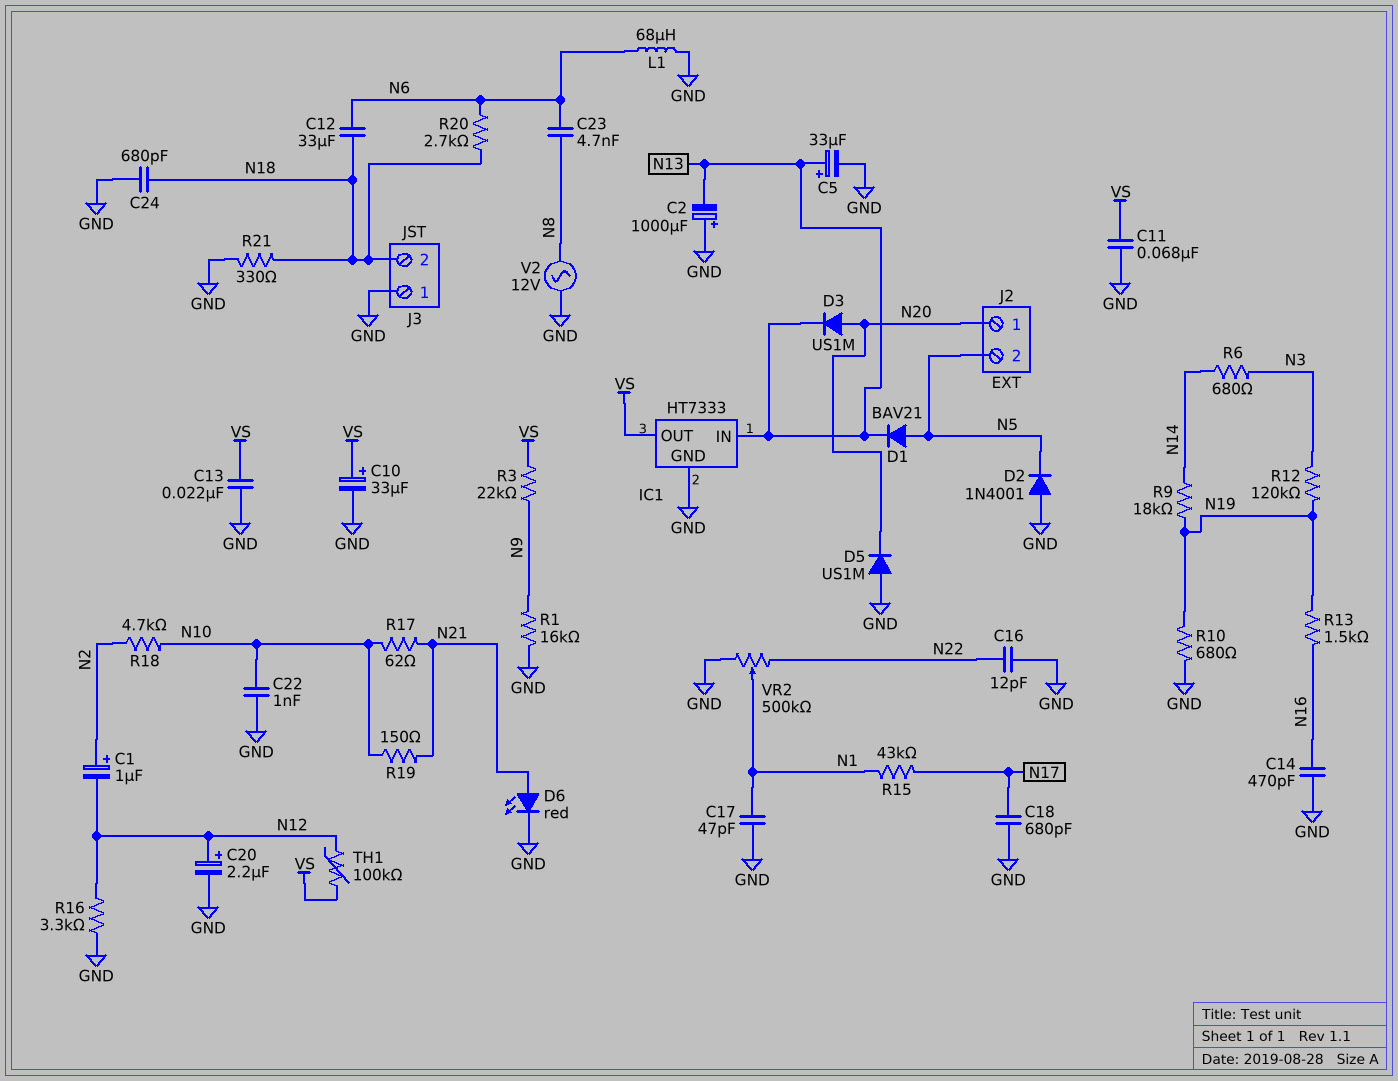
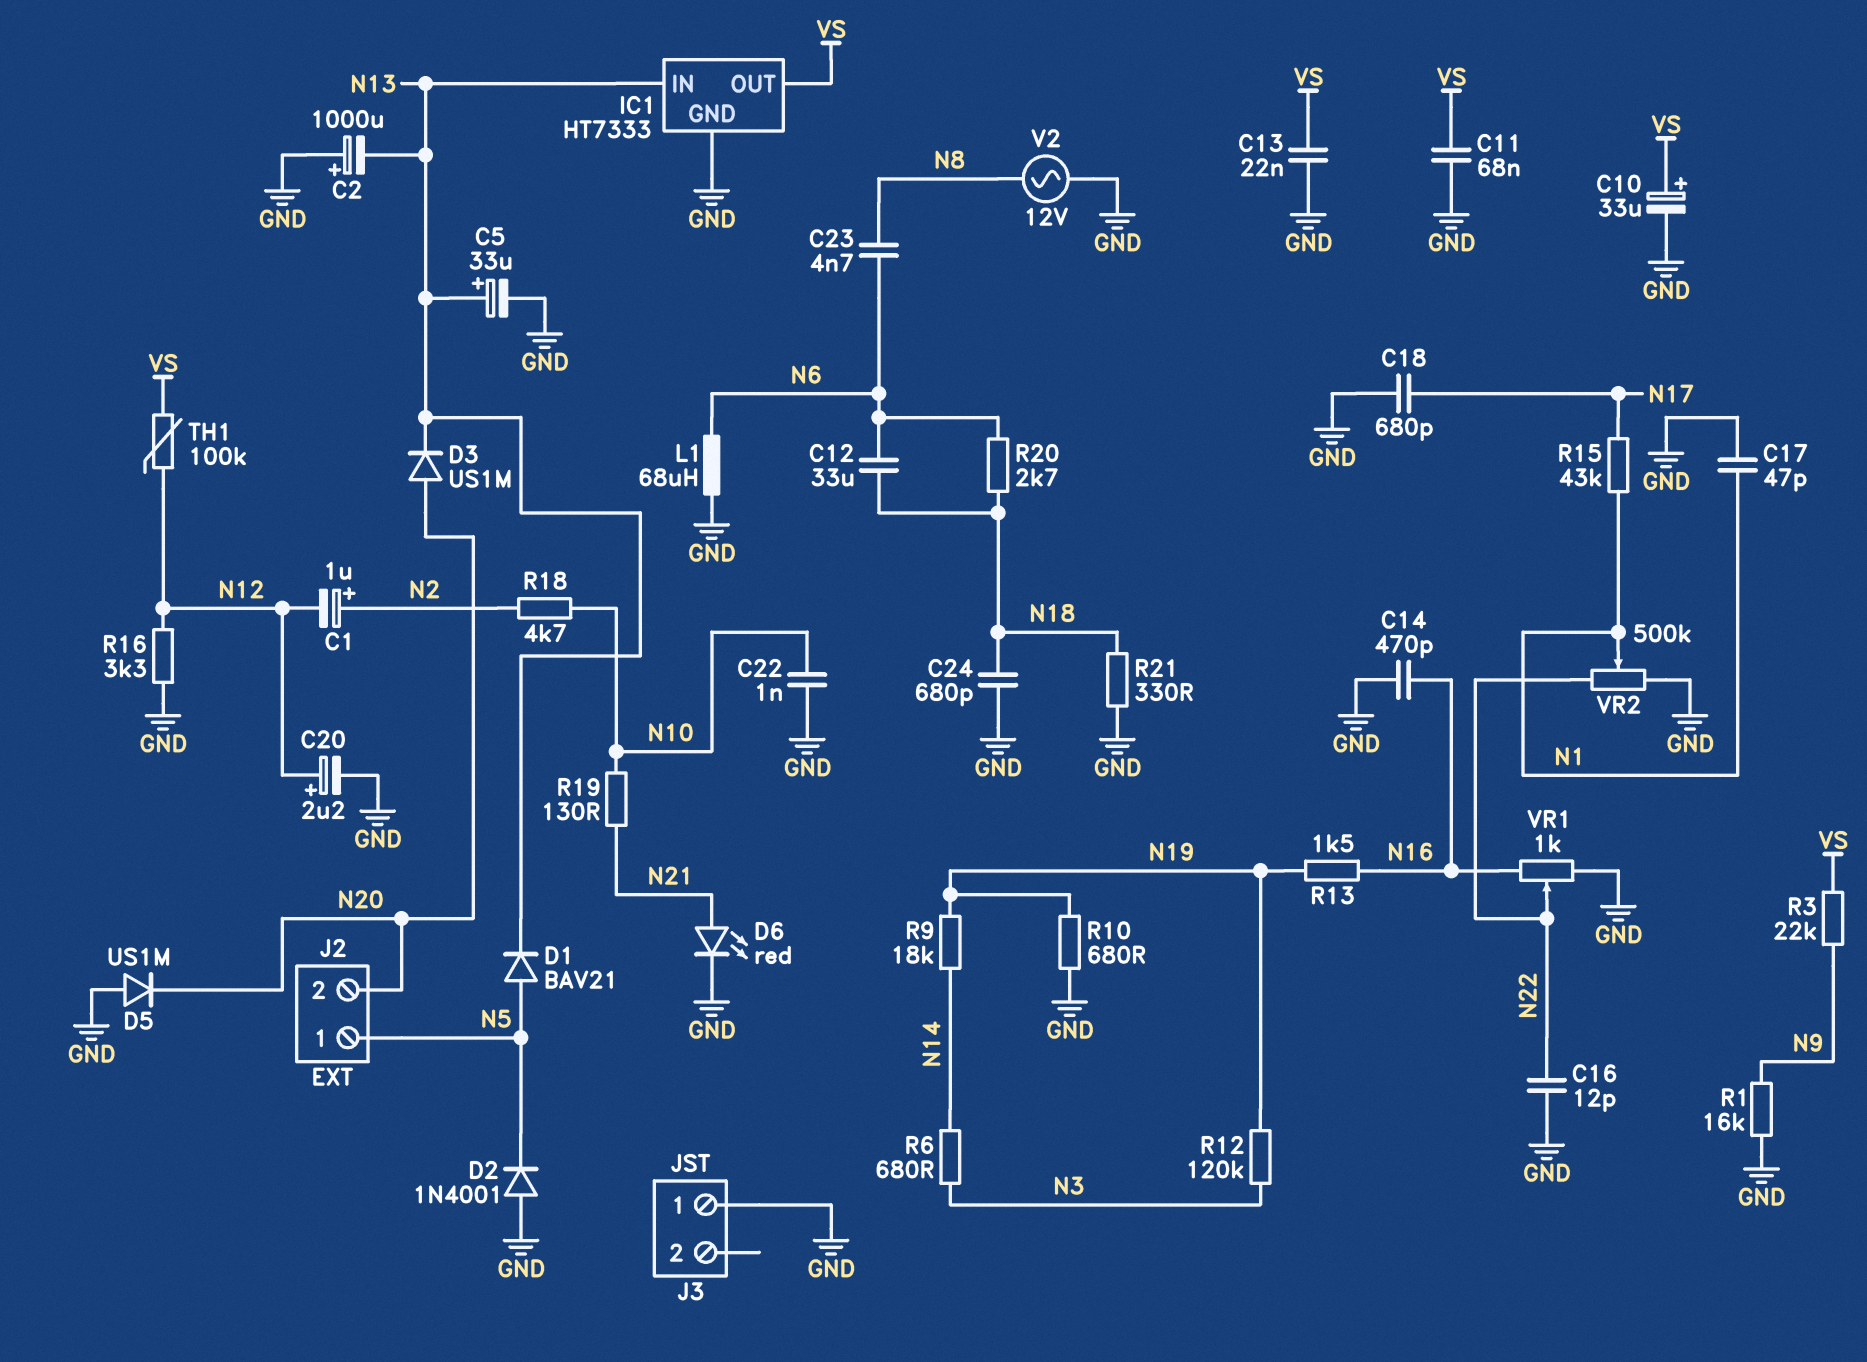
J2 pin 1: N20 -> N5
J2 pin 2: N5 -> N20
J3 pin 2: N18 -> none
R17: 62 (N10, N21) -> none
R19: 150 (N10, N21) -> 130 (N10, N21)
VR1: none -> 1k (GND, N16, wiper N22)

